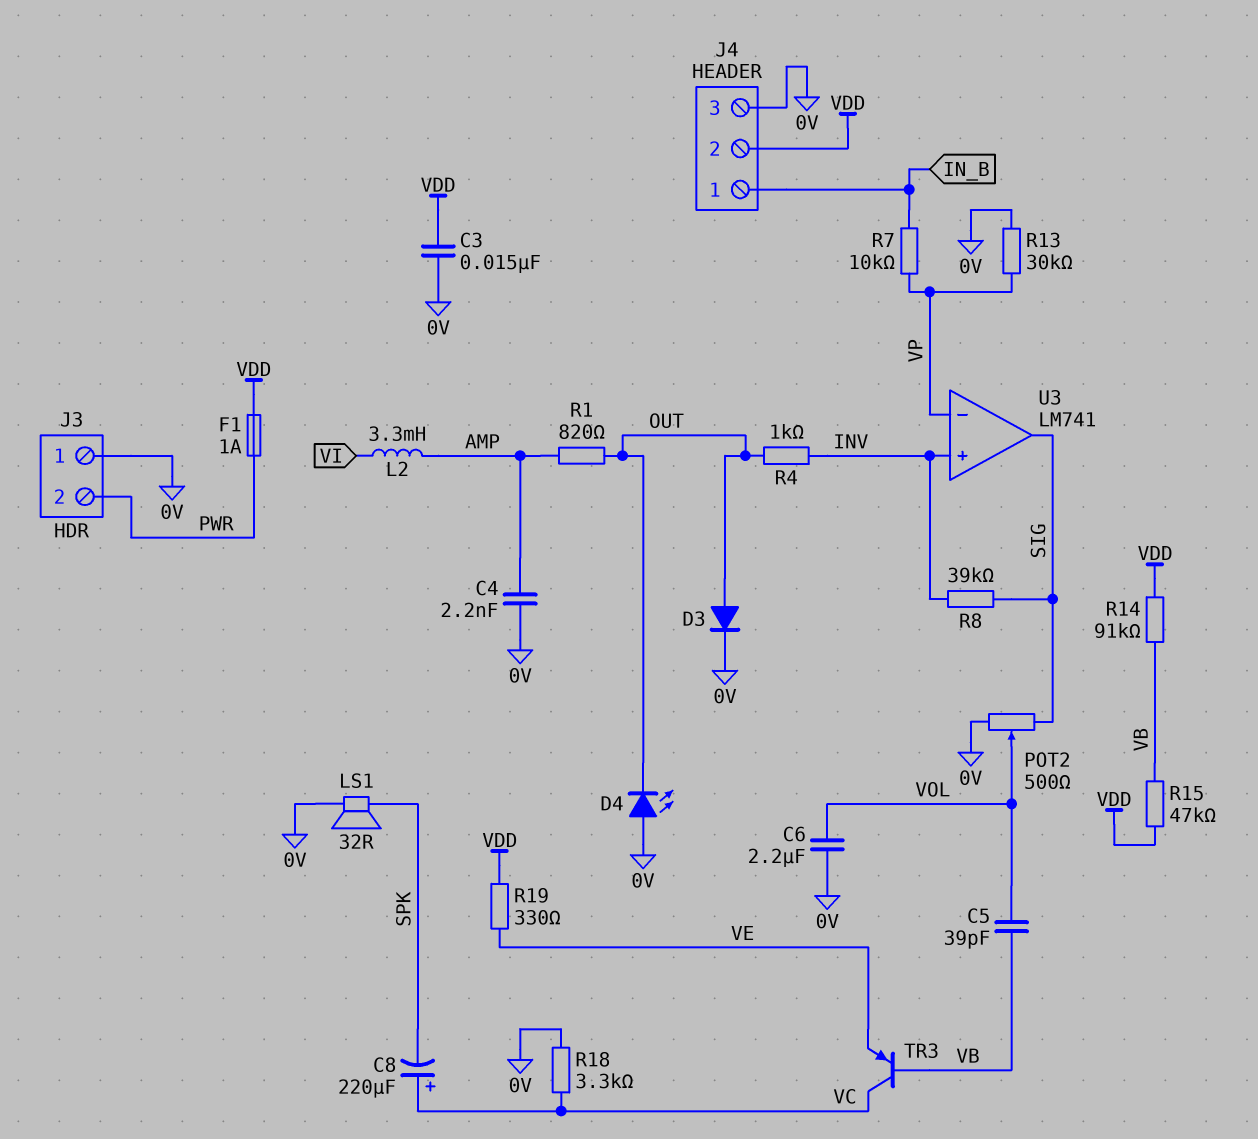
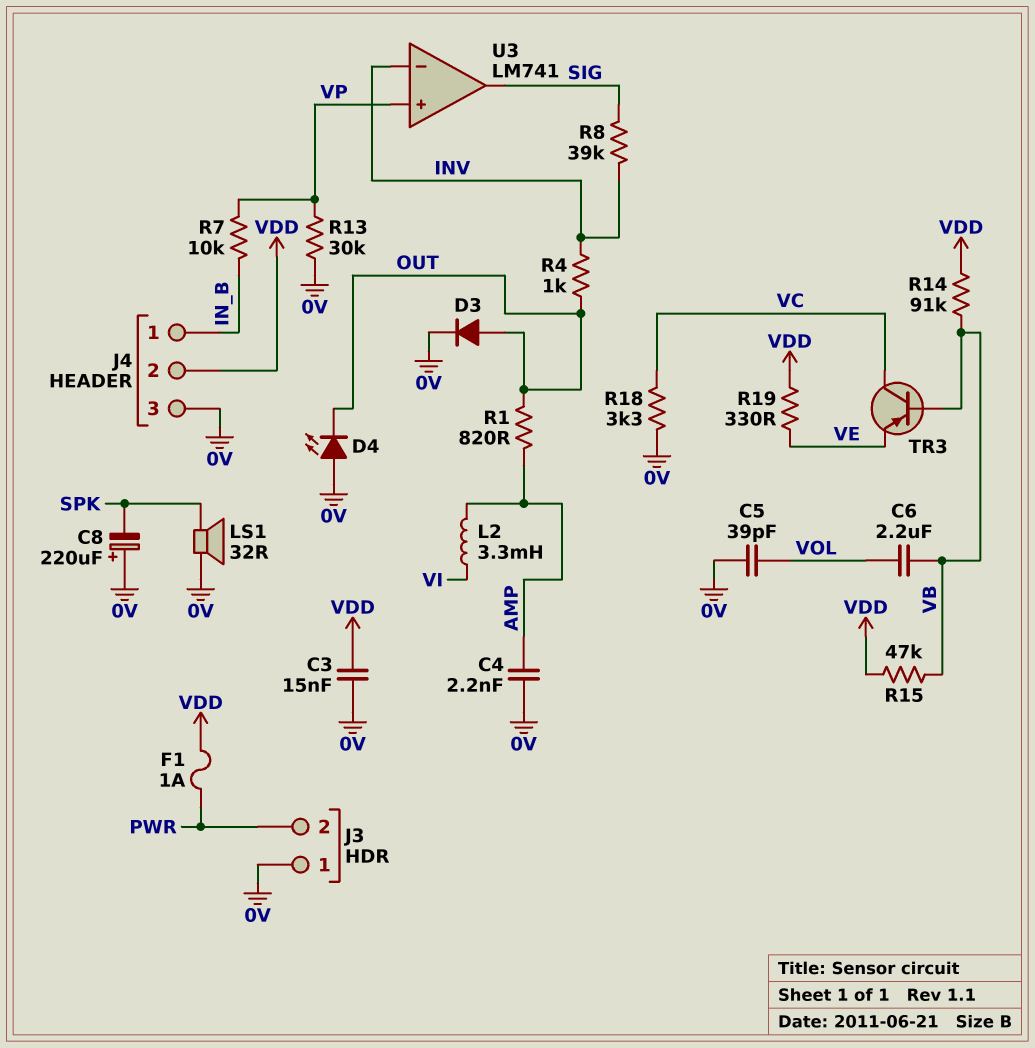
C5: 39pF (VB, VOL) -> 39pF (0V, VOL)
C6: 2.2uF (0V, VOL) -> 2.2uF (VB, VOL)
C8: 220uF (plus VC, minus SPK) -> 220uF (plus 0V, minus SPK)
POT2: 500 (0V, SIG, wiper VOL) -> none
U3 pin in+: INV -> VP
U3 pin in-: VP -> INV

